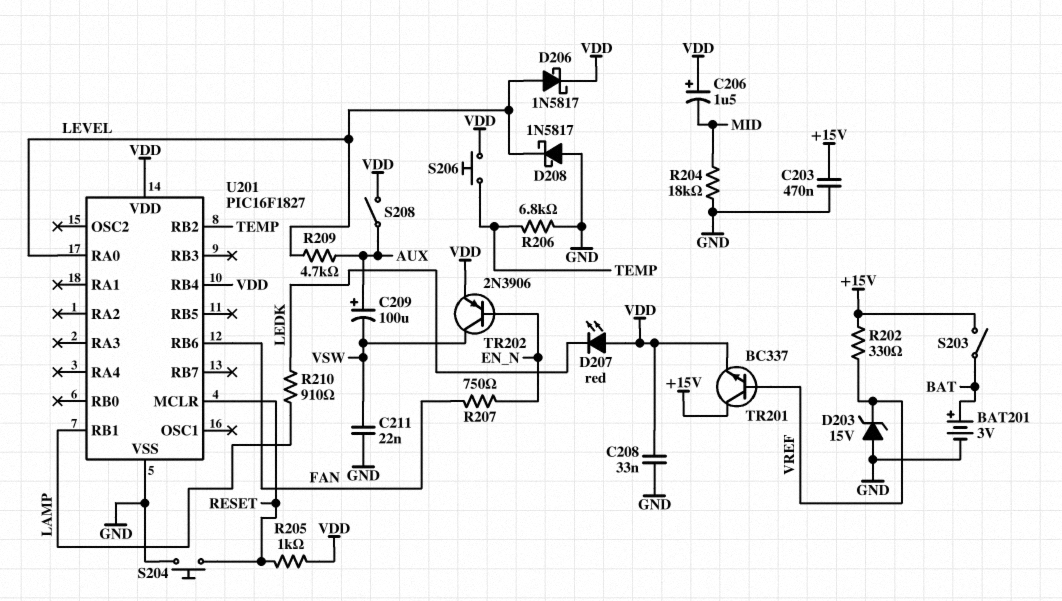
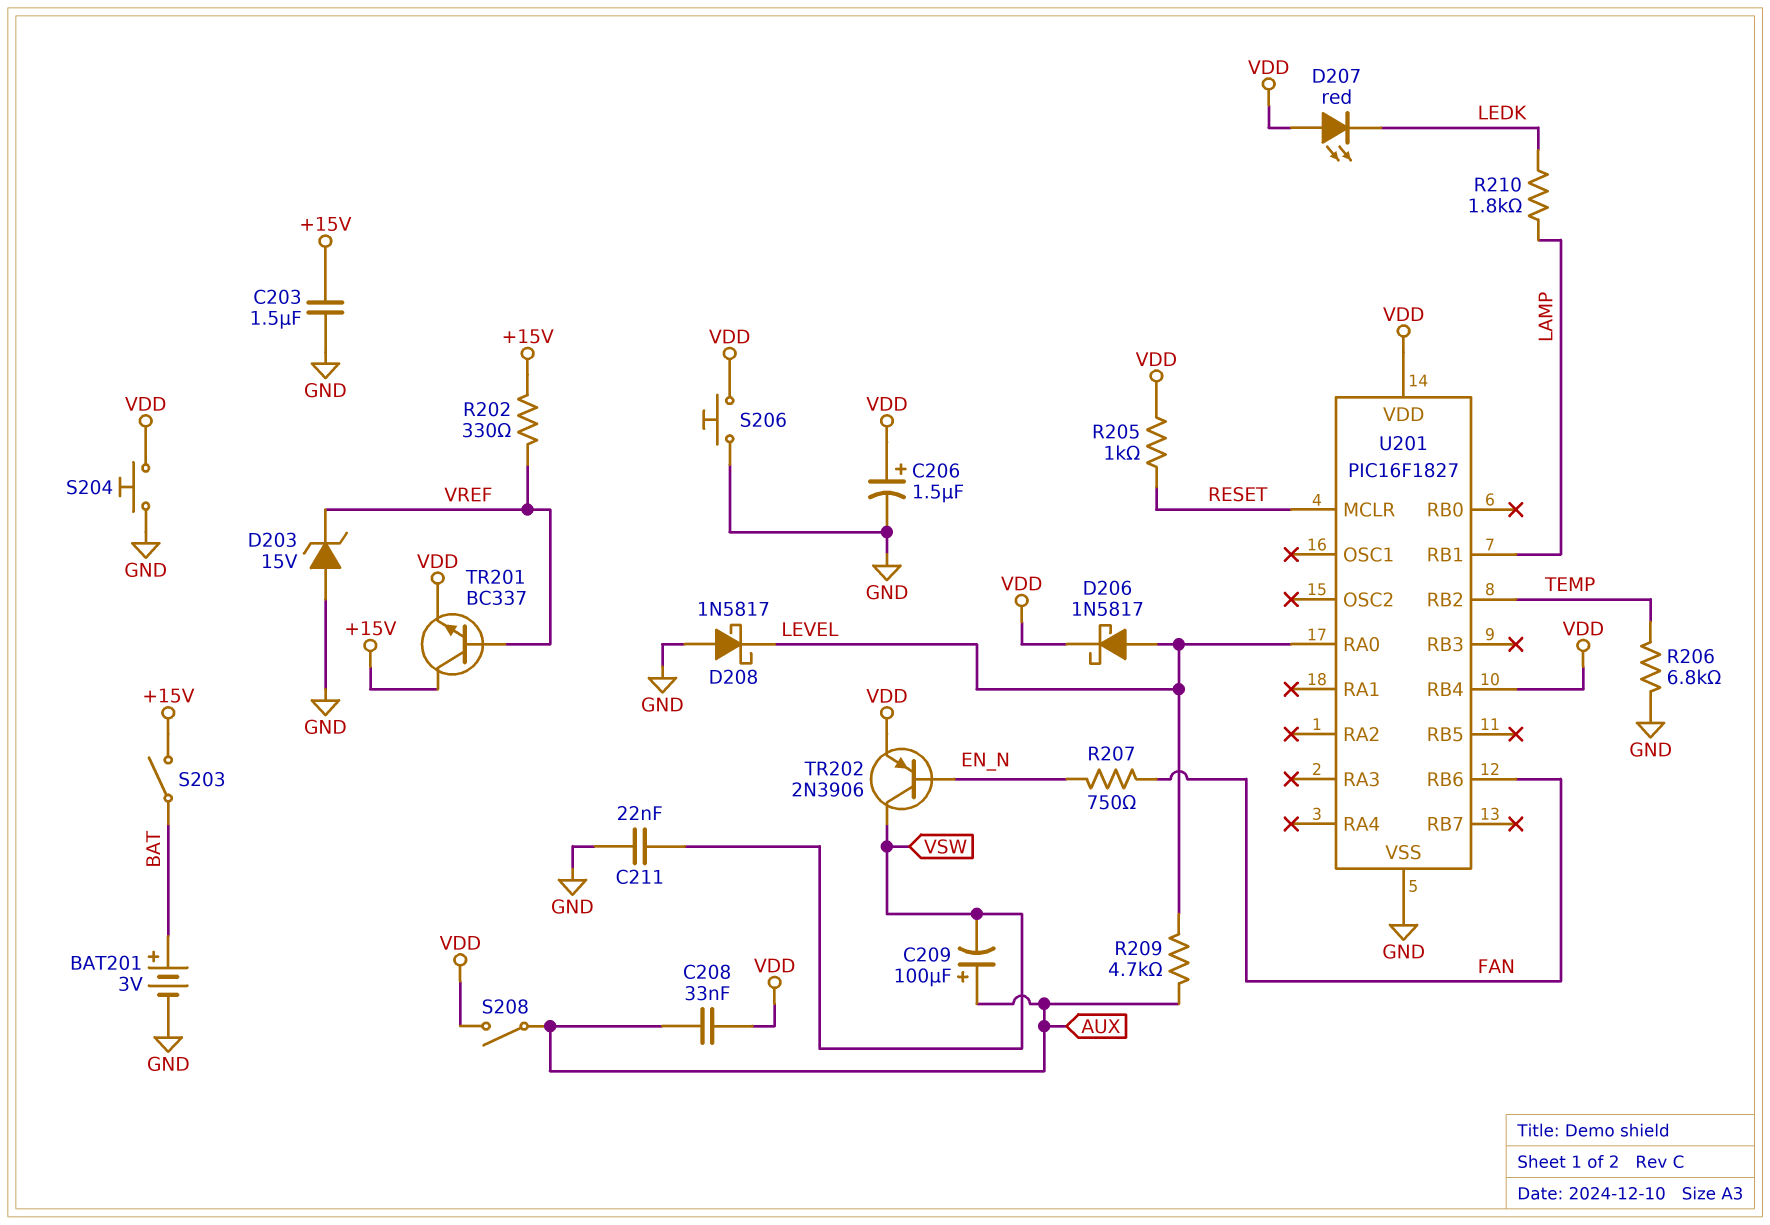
C203: 470nF (+15V, GND) -> 1.5uF (+15V, GND)
C206: 1.5uF (plus VDD, minus MID) -> 1.5uF (plus VDD, minus GND)
C208: 33nF (GND, VDD) -> 33nF (AUX, VDD)
R204: 18k (GND, MID) -> none
R210: 910 (LAMP, LEDK) -> 1.8k (LAMP, LEDK)
S204: button (GND, RESET) -> button (GND, VDD)
S206: button (TEMP, VDD) -> button (GND, VDD)

